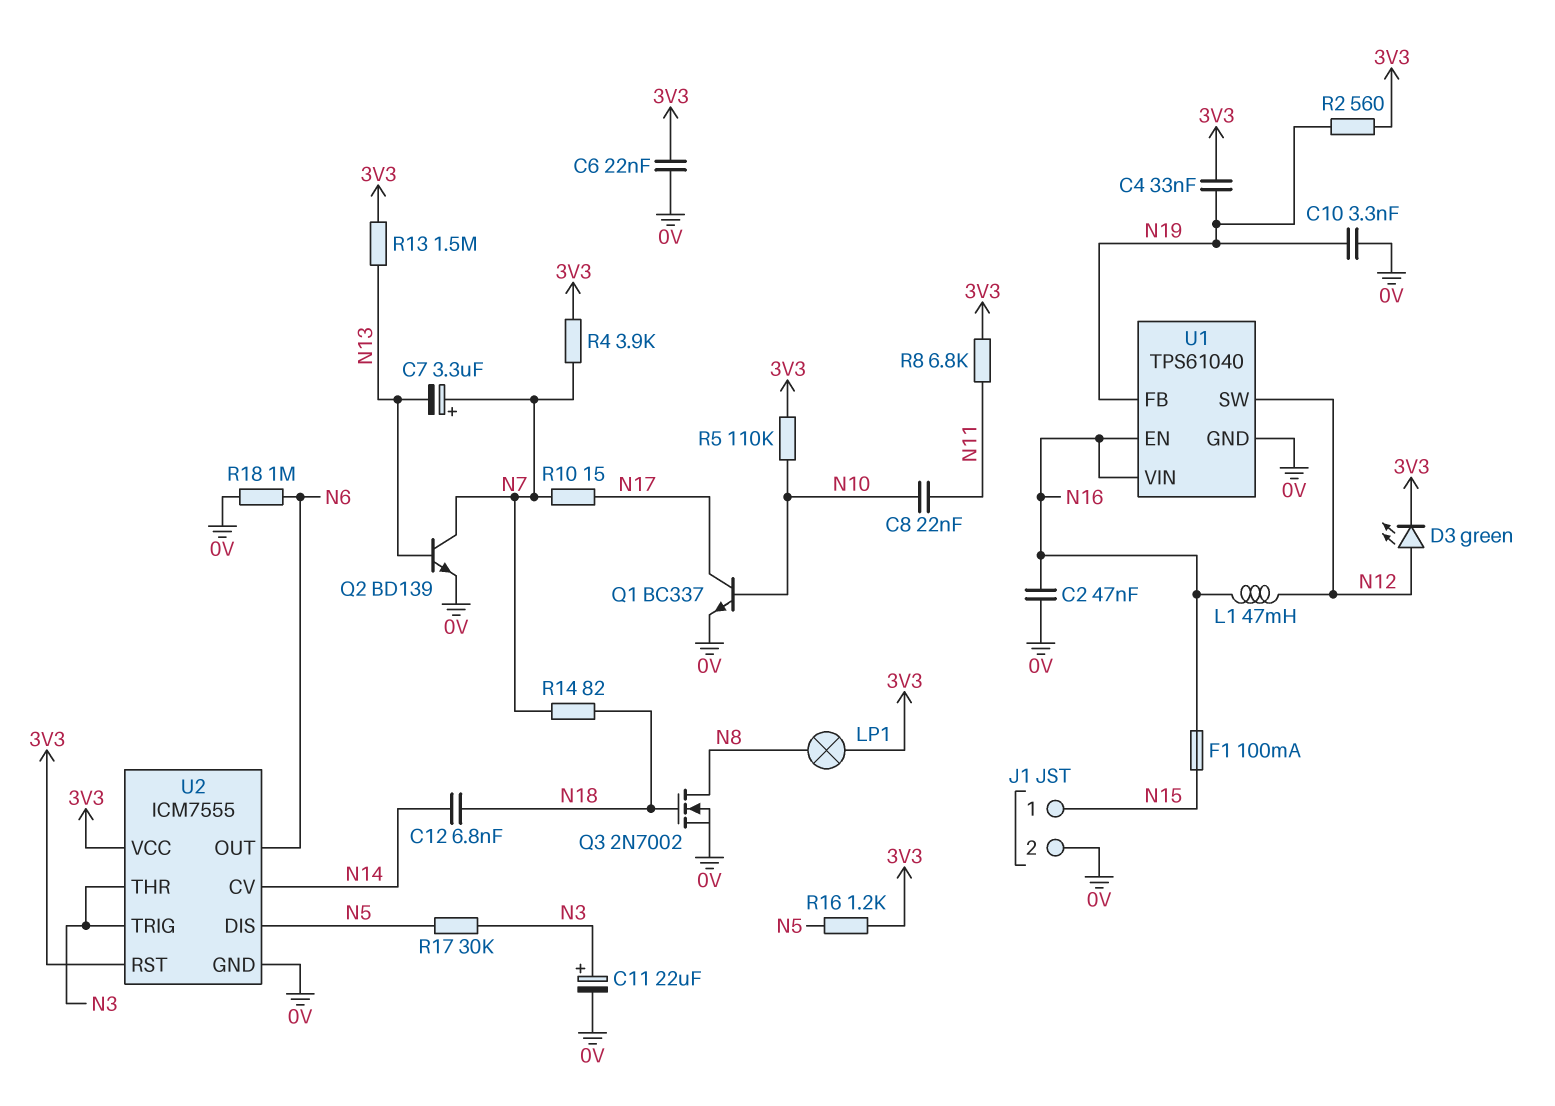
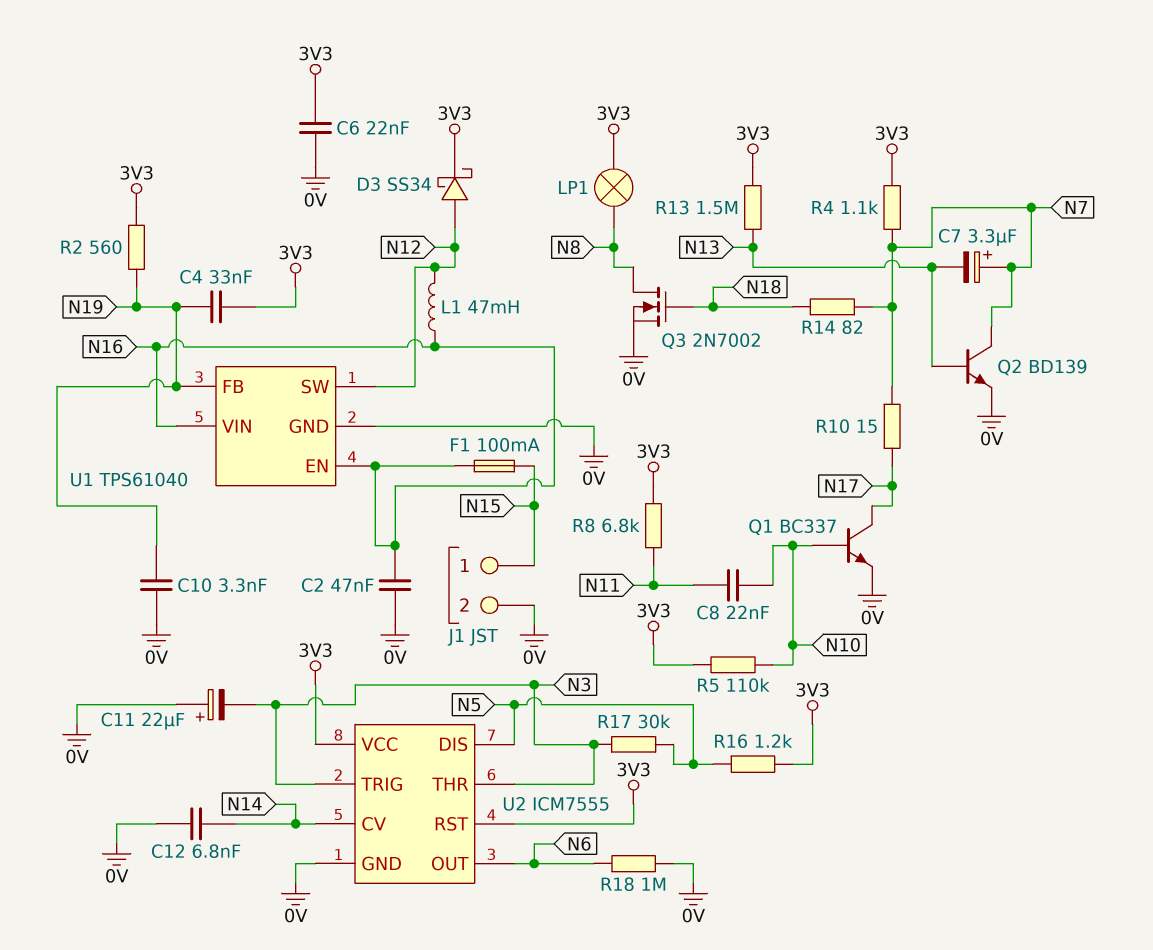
C11: 22uF (plus N3, minus 0V) -> 22uF (plus 0V, minus N3)
C12: 6.8nF (N14, N18) -> 6.8nF (0V, N14)
D3: LED green (A N12, K 3V3) -> schottky SS34 (A N12, K 3V3)
R4: 3.9k (3V3, N7) -> 1.1k (3V3, N7)

